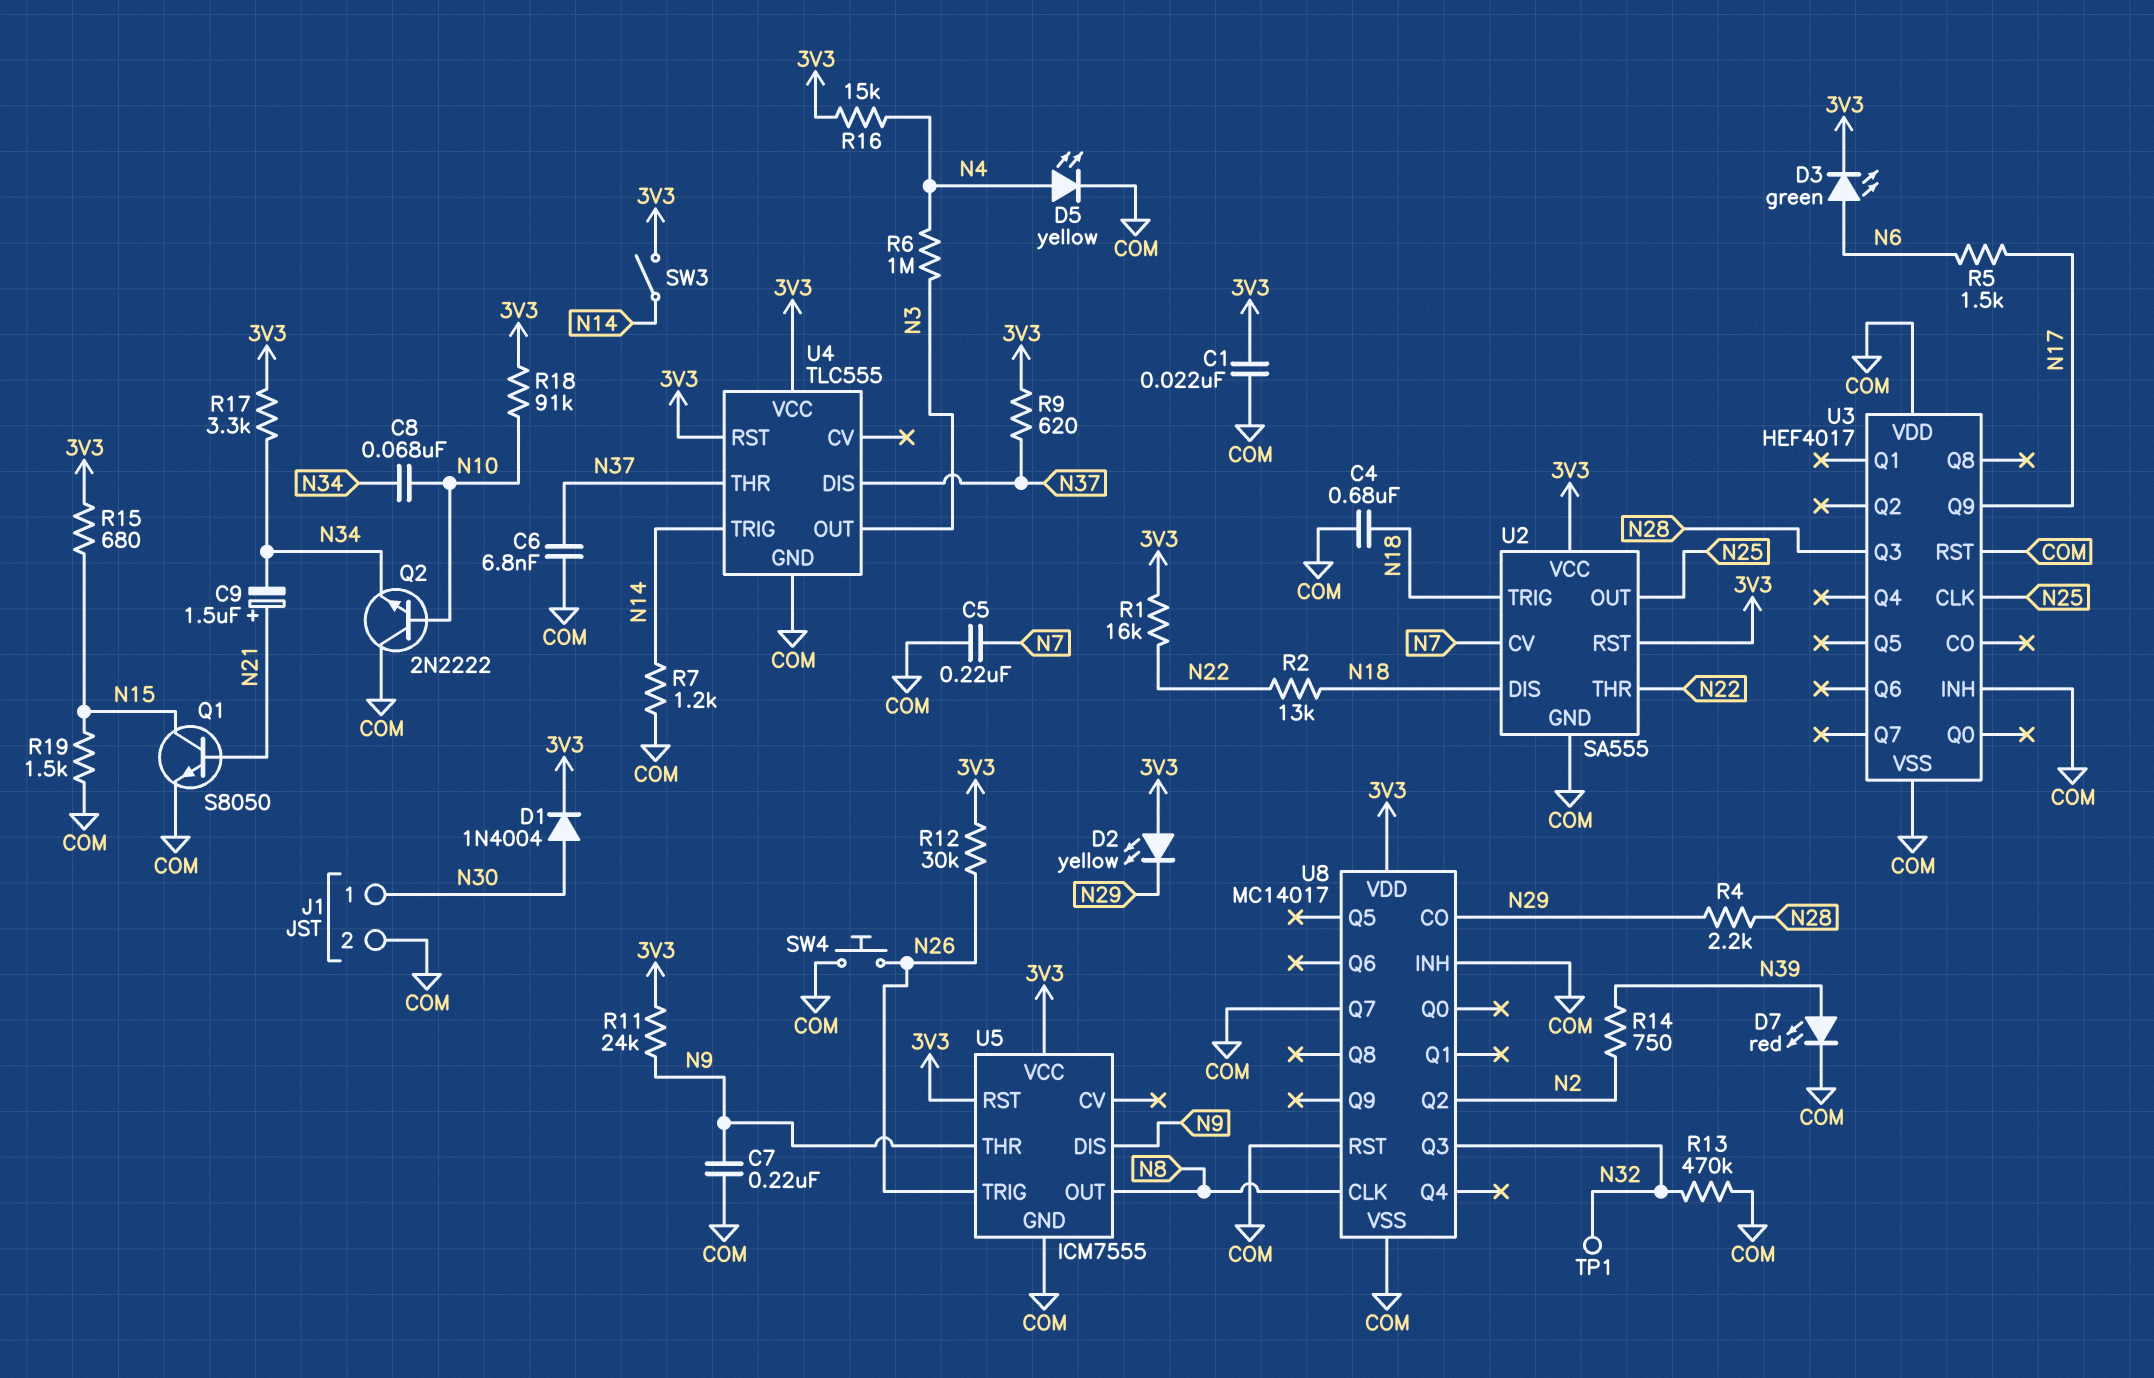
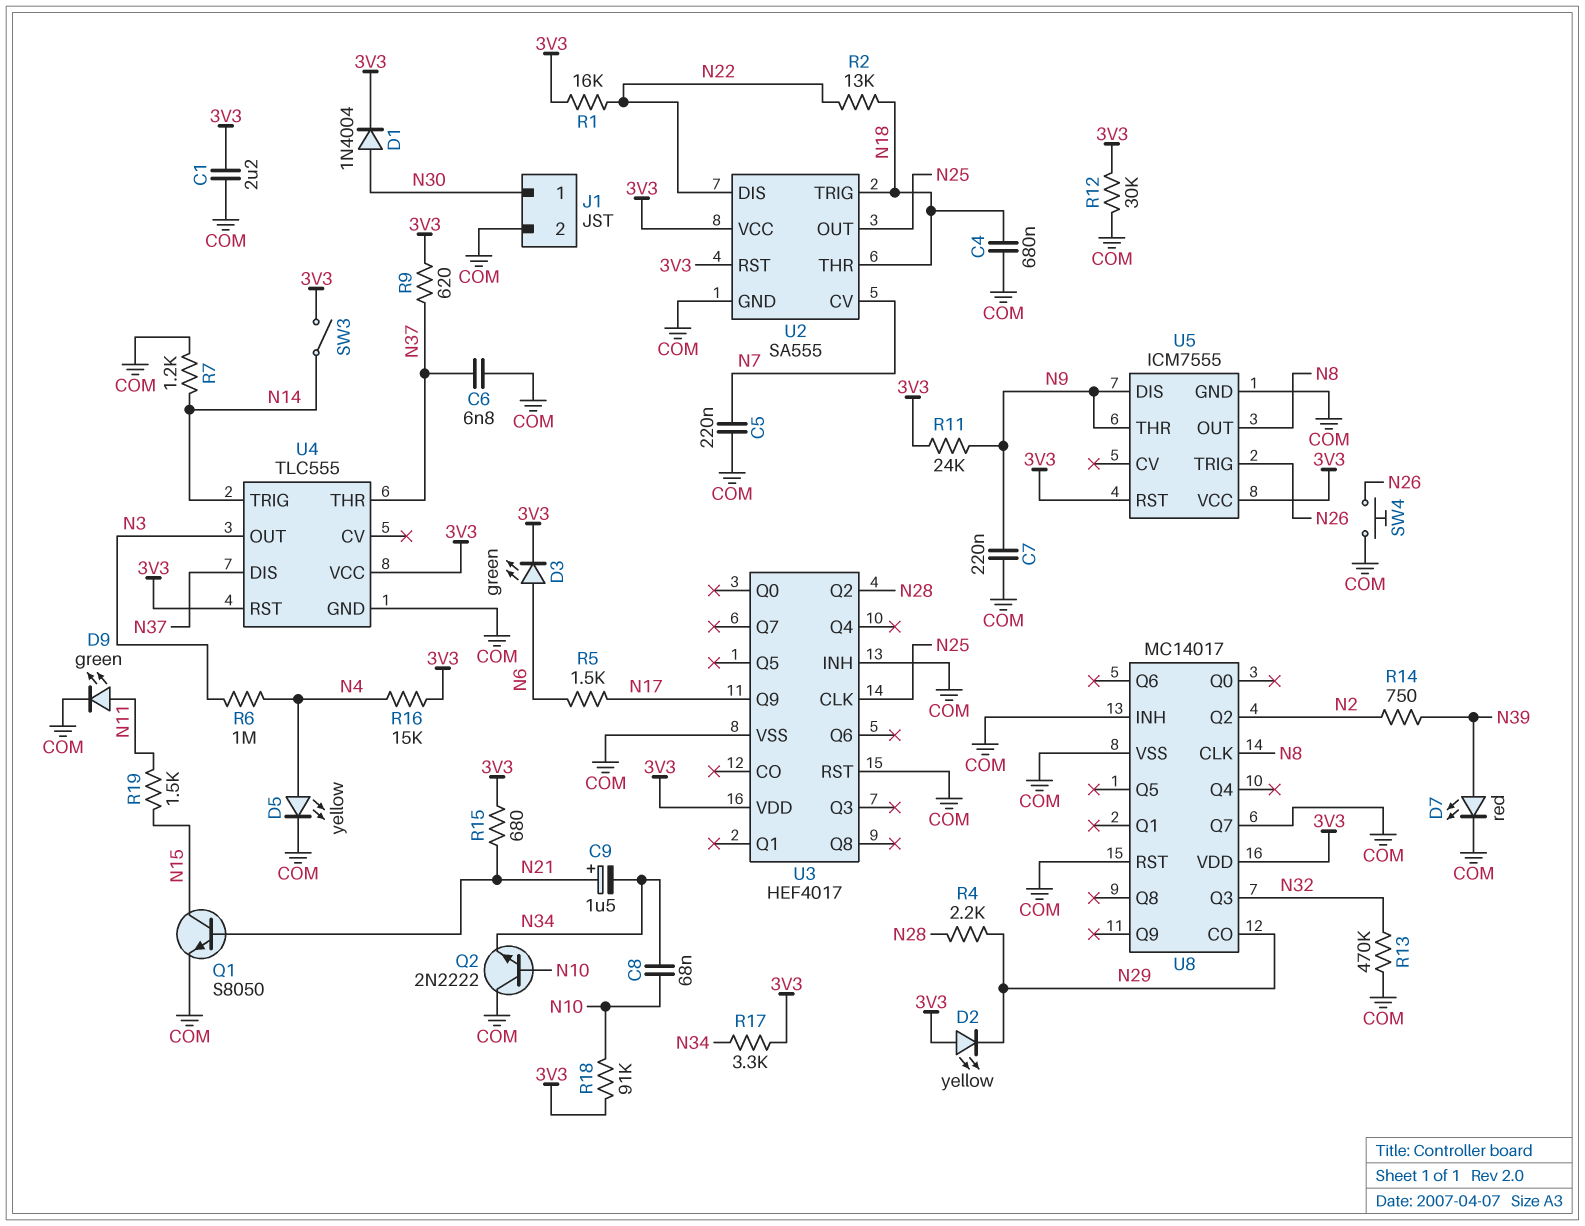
C1: 22nF (3V3, COM) -> 2.2uF (3V3, COM)
D9: none -> LED green (A N11, K COM)
R12: 30k (3V3, N26) -> 30k (3V3, COM)
R15: 680 (3V3, N15) -> 680 (3V3, N21)
R19: 1.5k (COM, N15) -> 1.5k (N11, N15)
TP1: test point (N32) -> none
U2 pin DIS: N18 -> N22
U2 pin THR: N22 -> N18
U3 pin Q2: none -> N28
U3 pin Q3: N28 -> none
U3 pin VDD: COM -> 3V3

